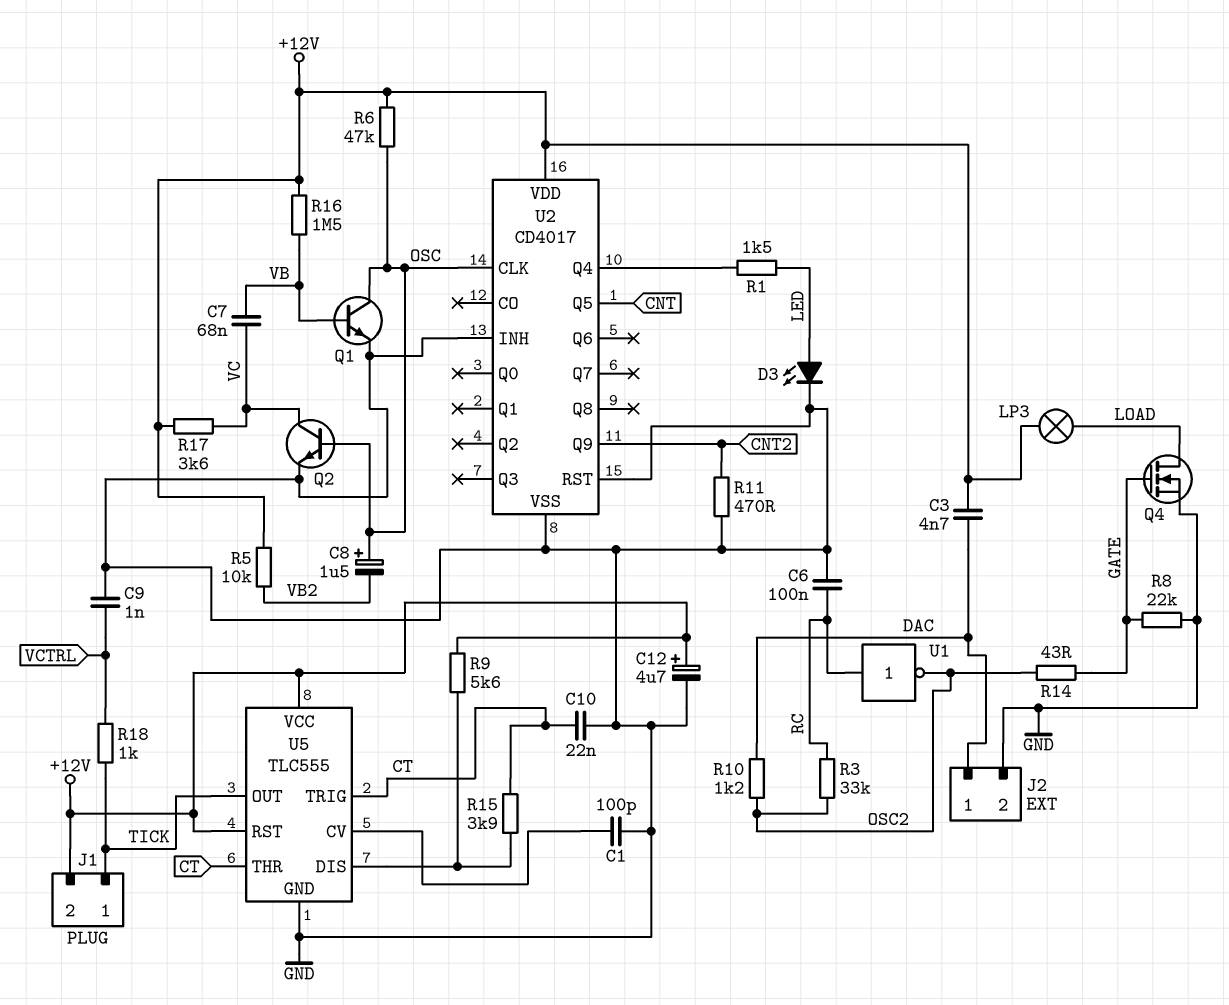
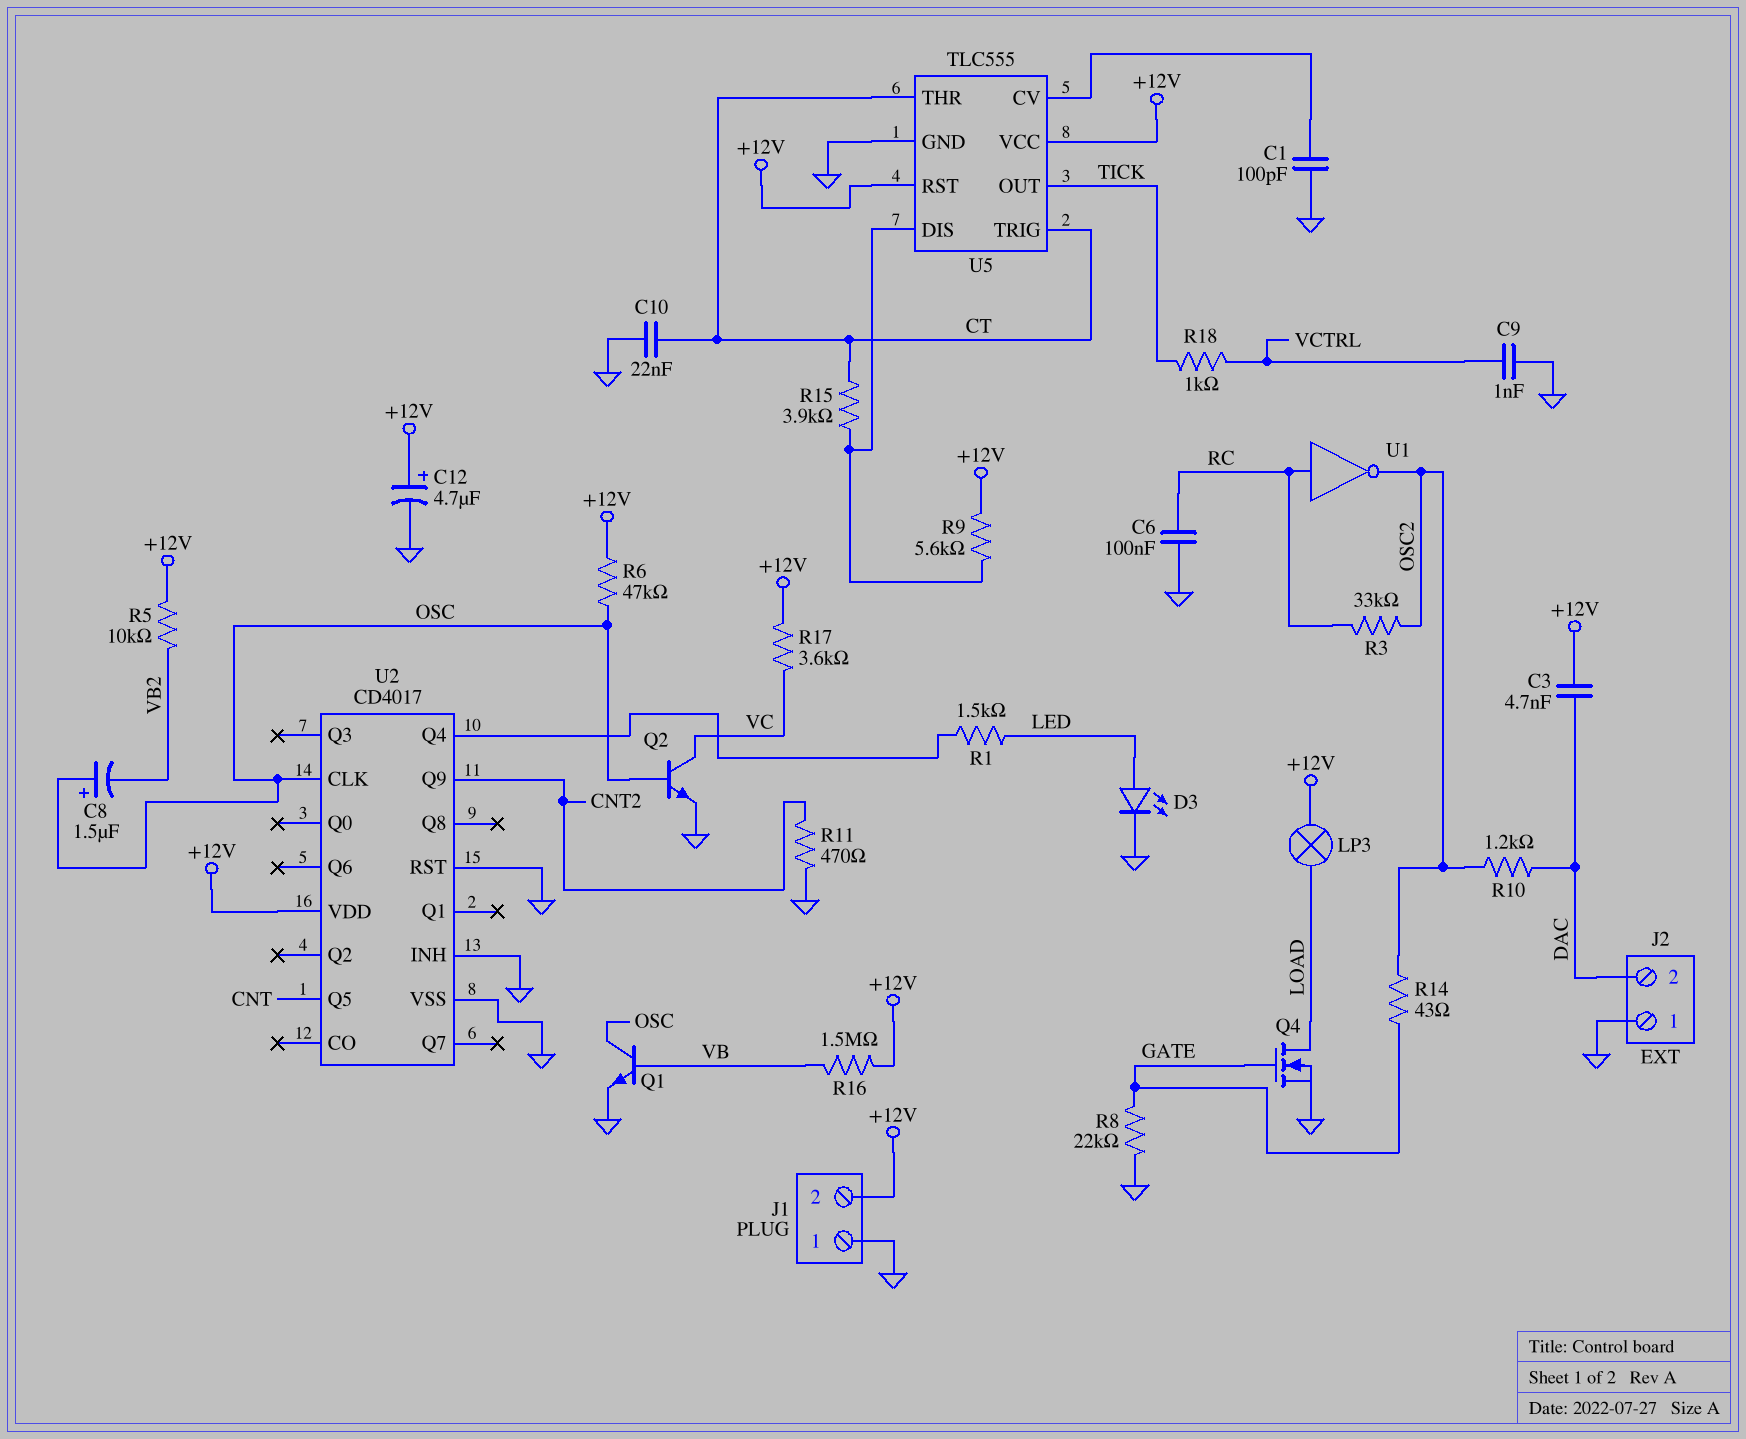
C7: 68nF (VB, VC) -> none
J1 pin 1: TICK -> GND
J2 pin 1: DAC -> GND
J2 pin 2: GND -> DAC

